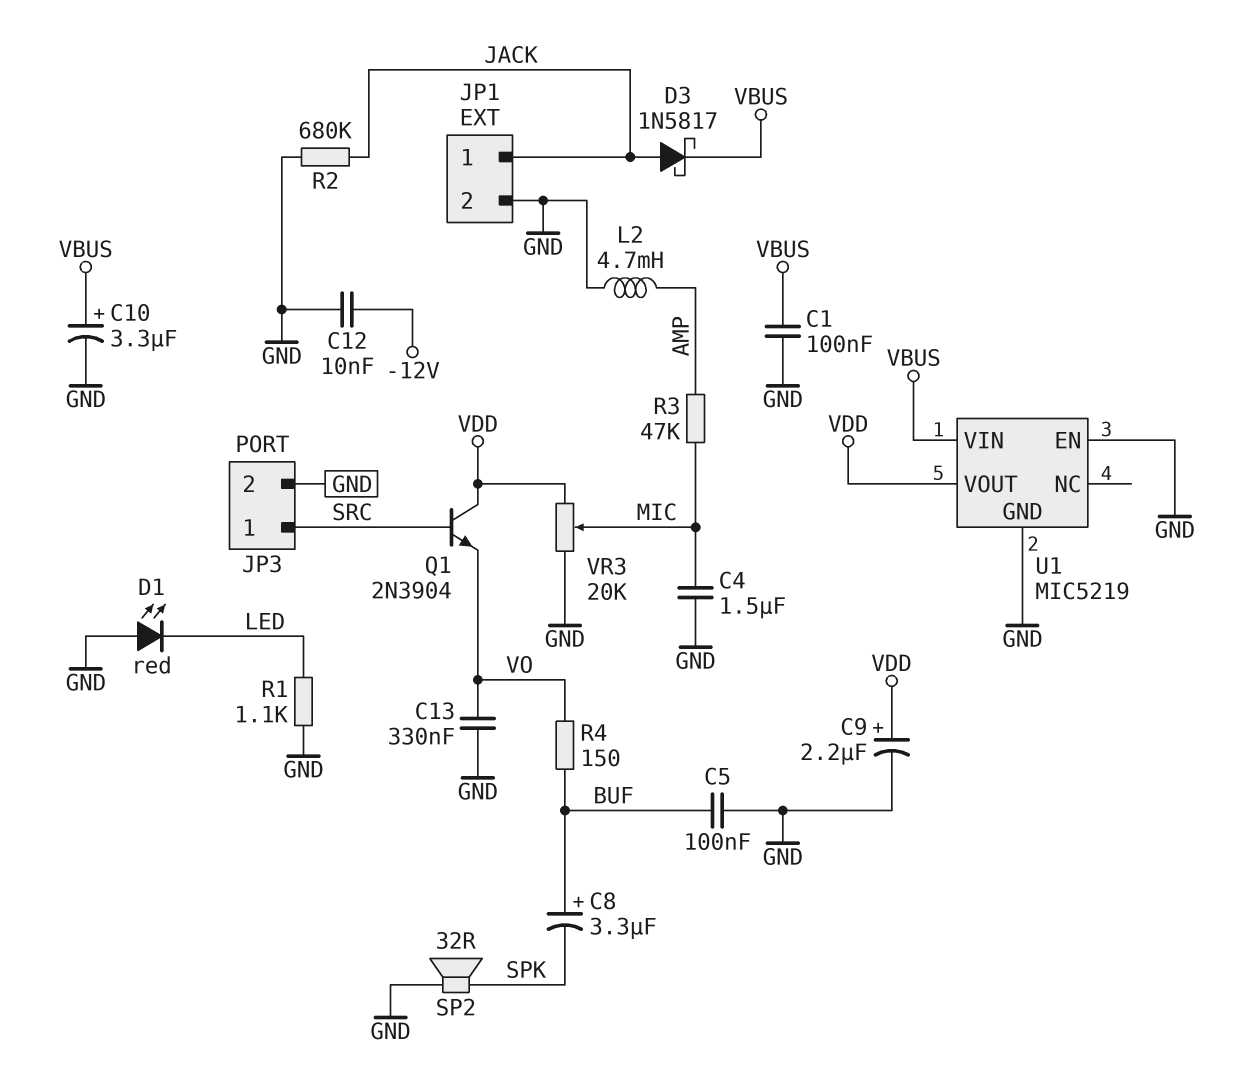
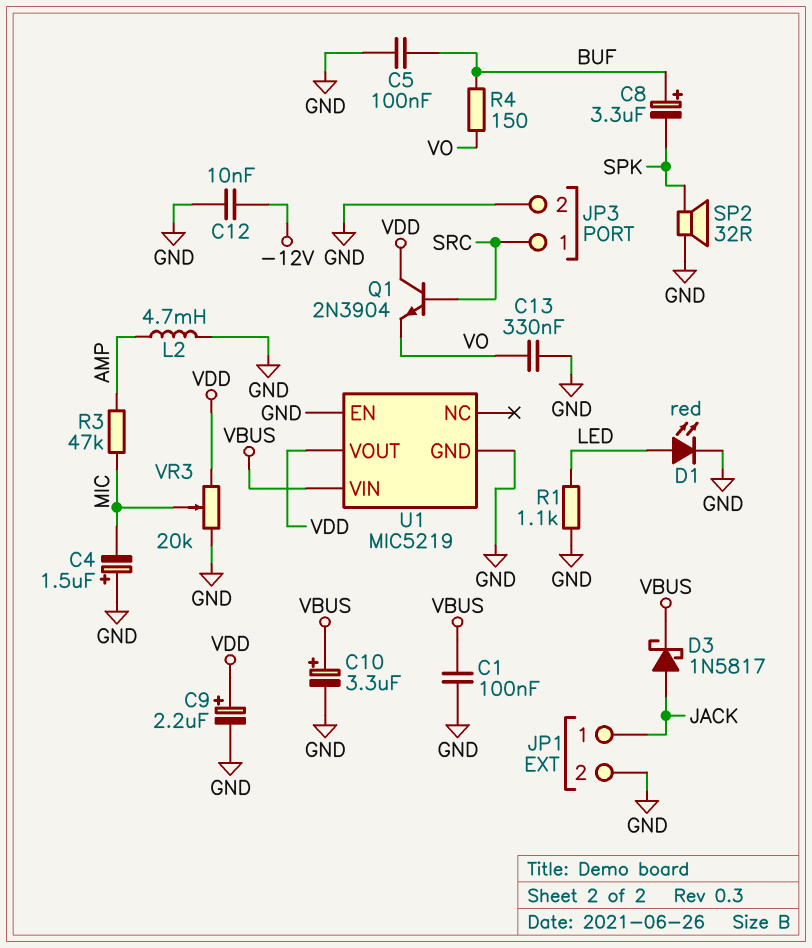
C4: 1.5uF (GND, MIC) -> 1.5uF (plus GND, minus MIC)
D1: LED red (A GND, K LED) -> LED red (A LED, K GND)
R2: 680k (GND, JACK) -> none

